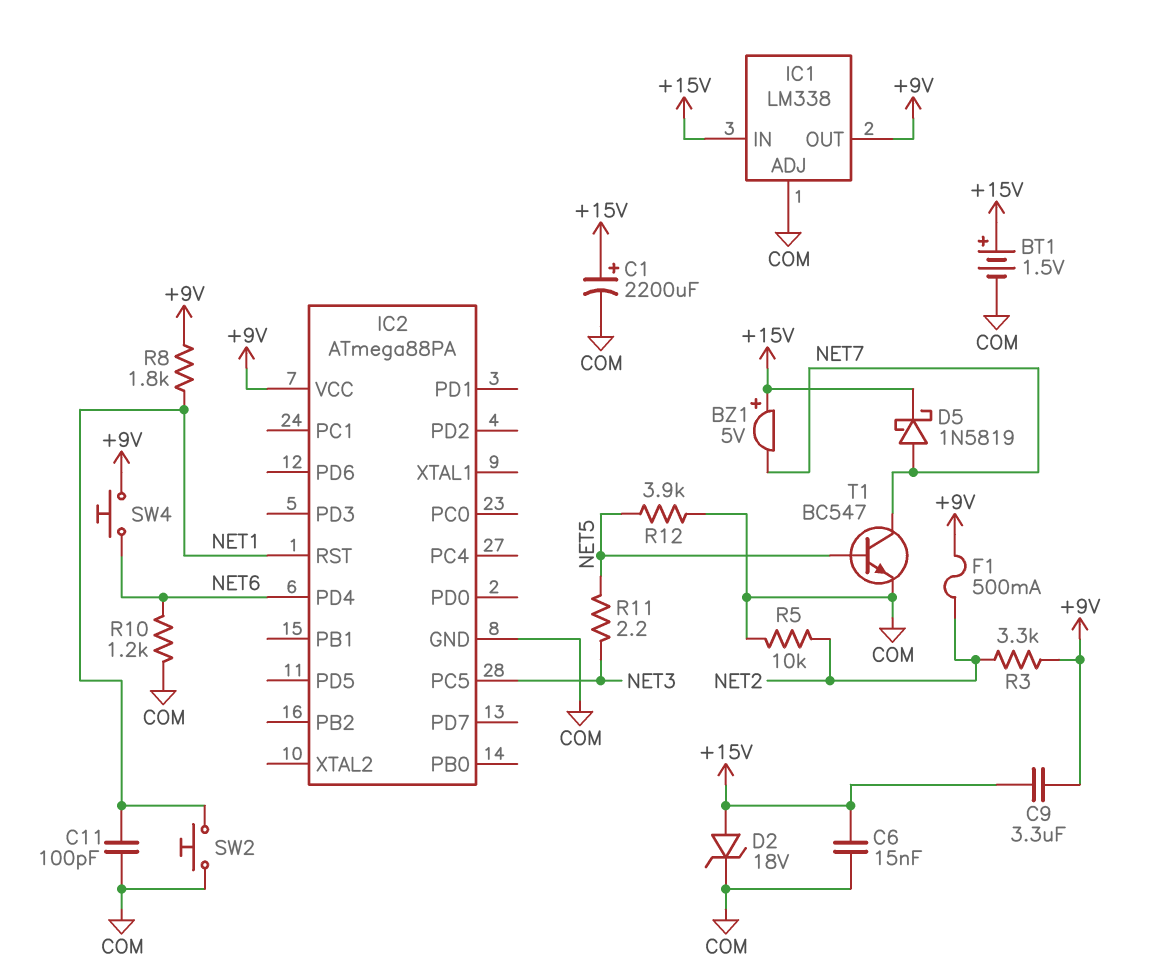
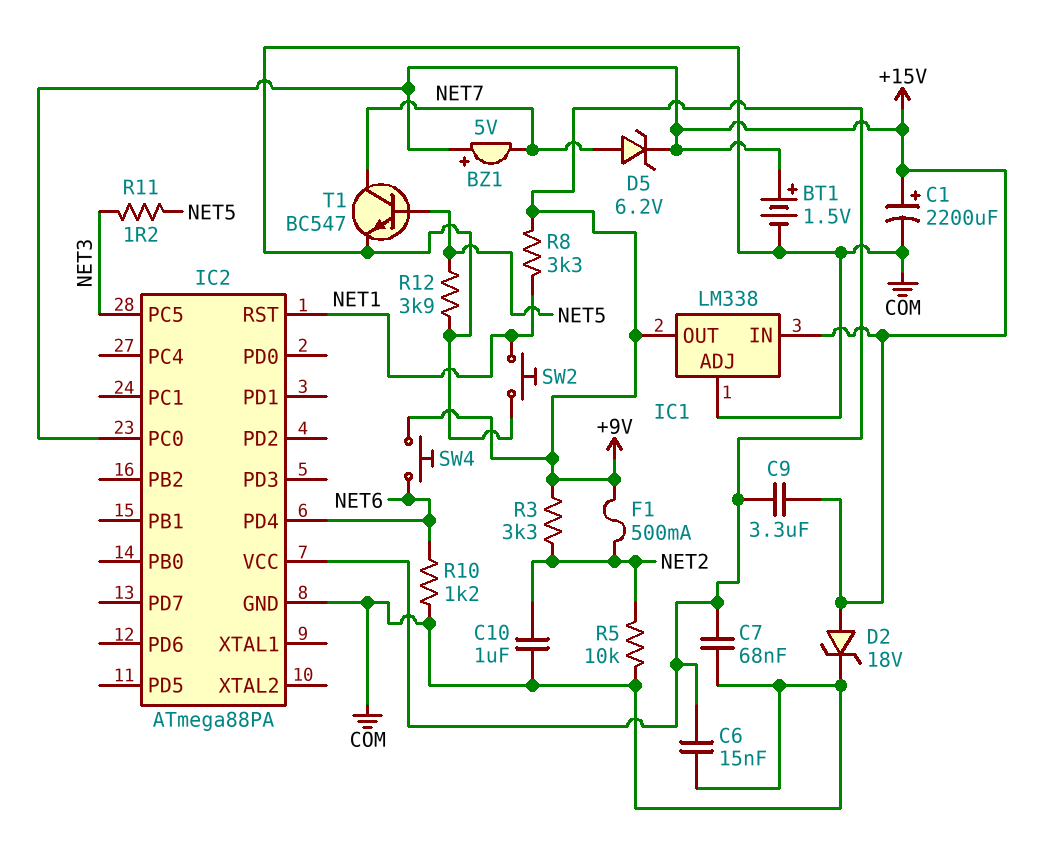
C6: 15nF (+15V, COM) -> 15nF (+9V, COM)
C7: none -> 68nF (+9V, COM)
C10: none -> 1uF (COM, NET2)
C11: 100pF (COM, NET1) -> none
D5: schottky 1N5819 (A NET7, K +15V) -> zener 6.2V (A NET7, K +15V)
IC2 pin PC0: none -> +15V
R8: 1.8k (+9V, NET1) -> 3.3k (+9V, NET1)
R11: 2.2 (NET3, NET5) -> 1.2 (NET3, NET5)

